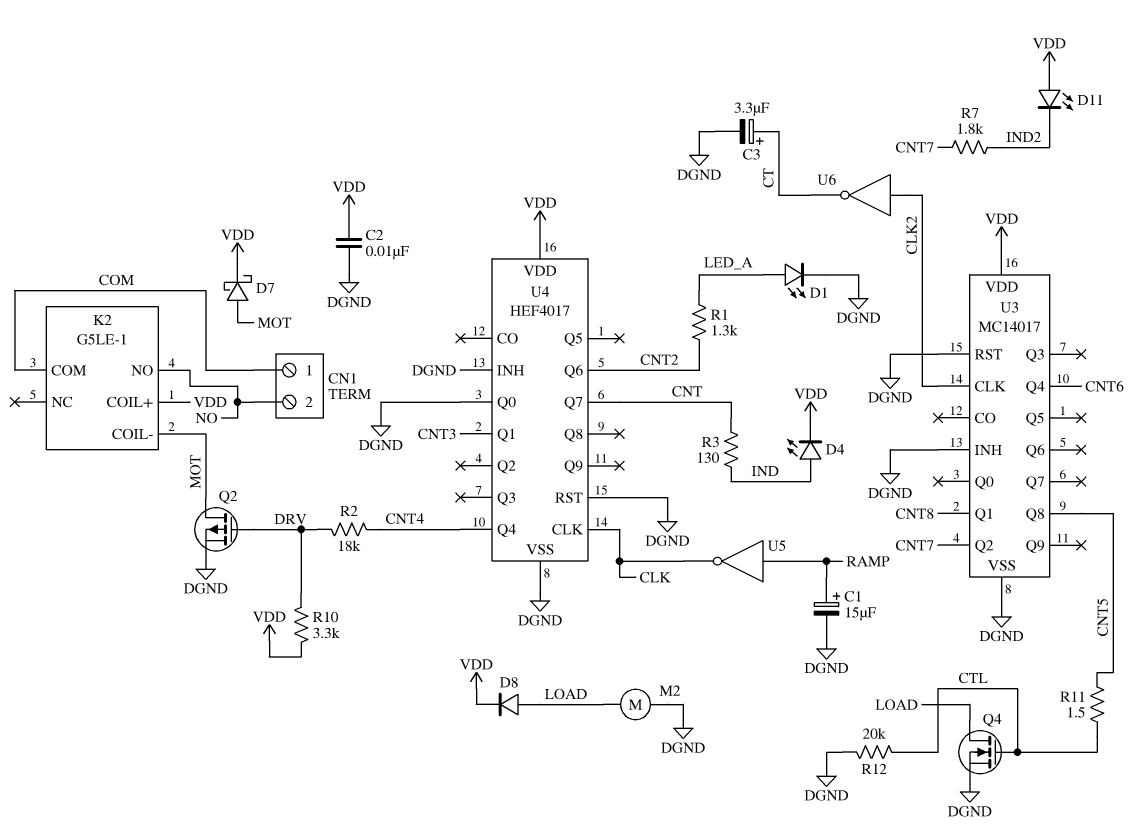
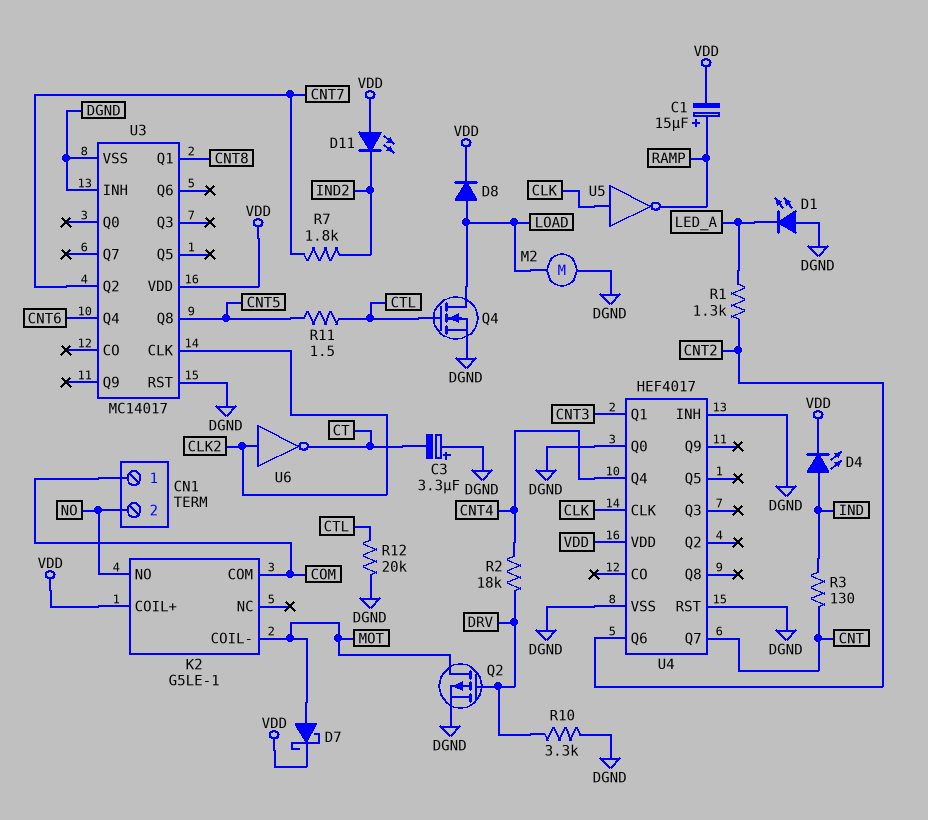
C1: 15uF (plus RAMP, minus DGND) -> 15uF (plus RAMP, minus VDD)
C2: 10nF (DGND, VDD) -> none
C3: 3.3uF (plus CT, minus DGND) -> 3.3uF (plus DGND, minus CT)
D1: LED (A LED_A, K DGND) -> LED (A DGND, K LED_A)
R10: 3.3k (DRV, VDD) -> 3.3k (DGND, DRV)
U5: NOT (in RAMP, out CLK) -> NOT (in CLK, out RAMP)

